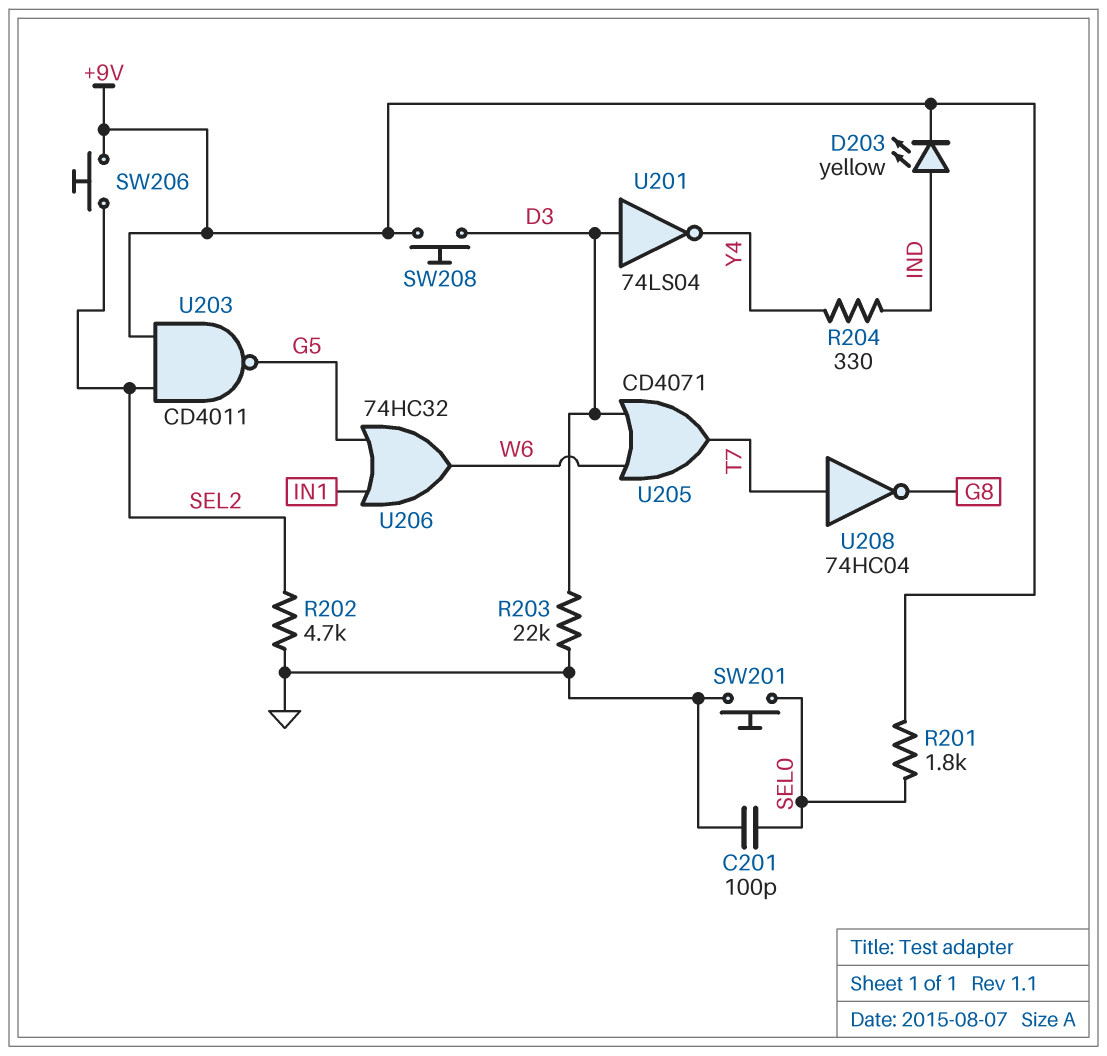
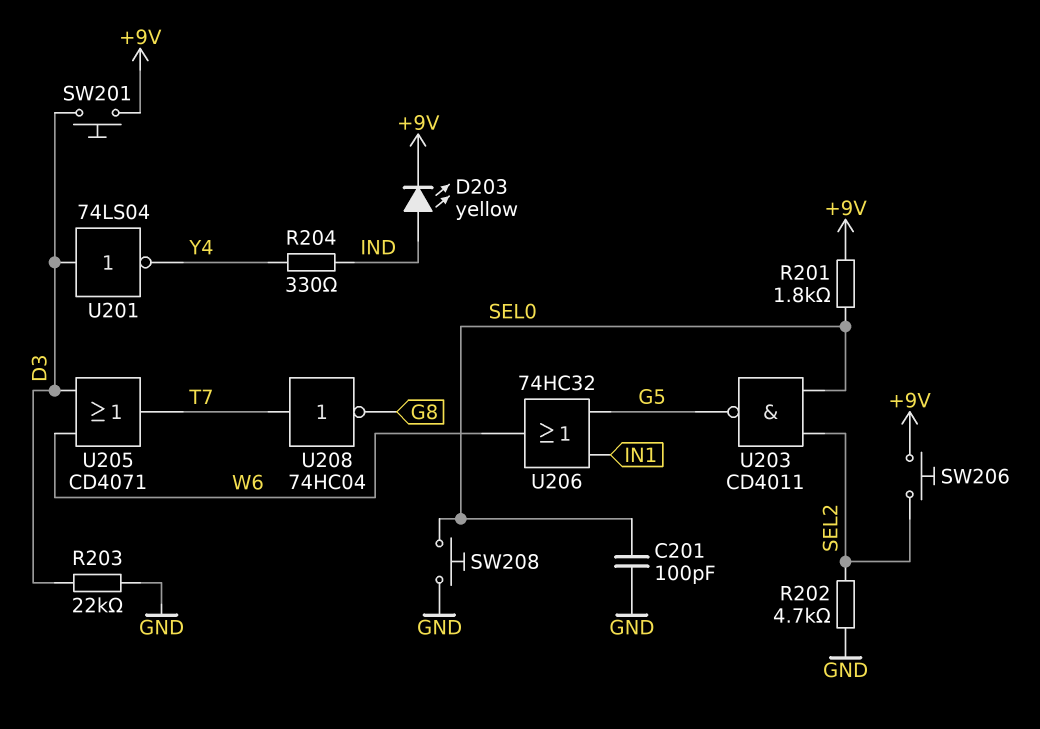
SW201: button (GND, SEL0) -> button (+9V, D3)
SW208: button (+9V, D3) -> button (GND, SEL0)
U203: NAND CD4011 (in +9V, in SEL2, out G5) -> NAND CD4011 (in SEL0, in SEL2, out G5)

